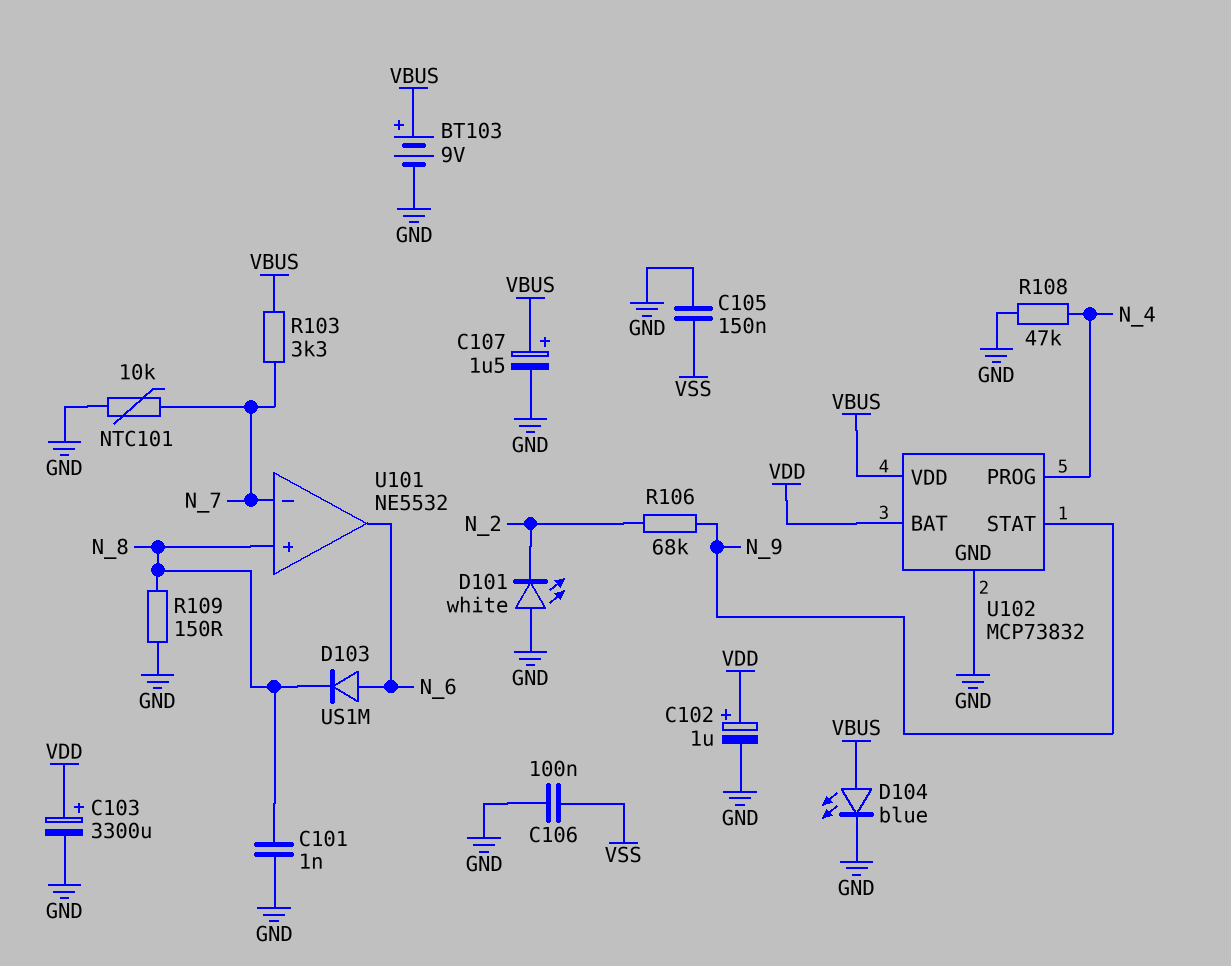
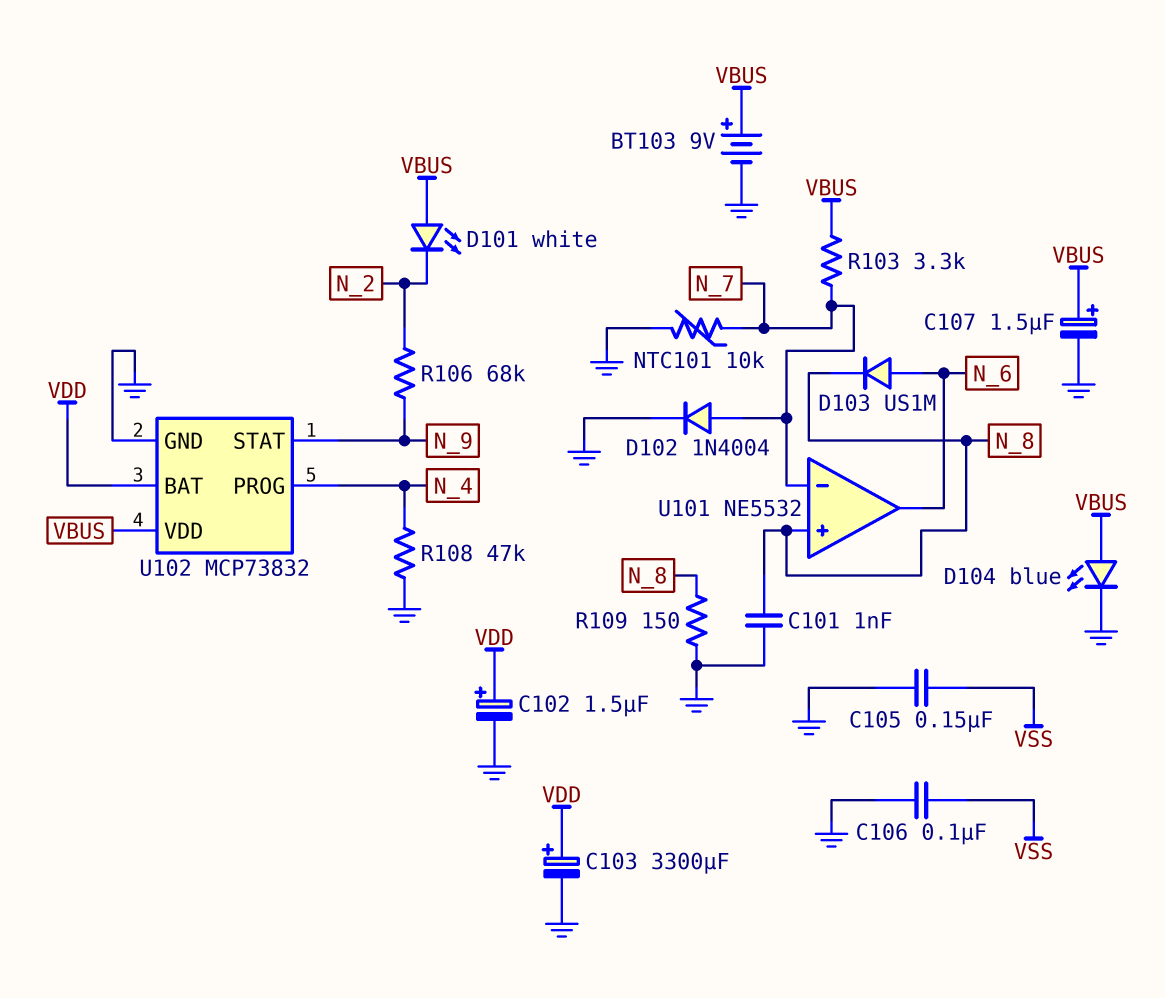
C102: 1uF (plus VDD, minus GND) -> 1.5uF (plus VDD, minus GND)
D101: LED white (A GND, K N_2) -> LED white (A VBUS, K N_2)
D102: none -> diode 1N4004 (A N_7, K GND)

